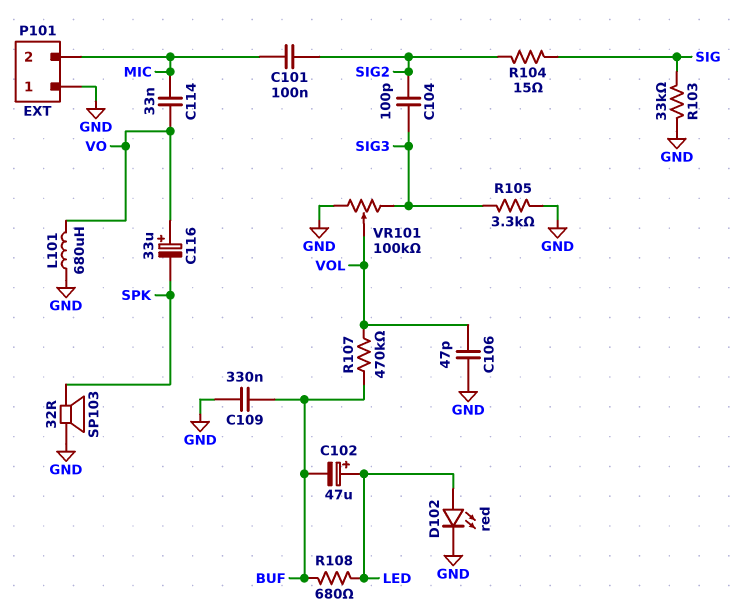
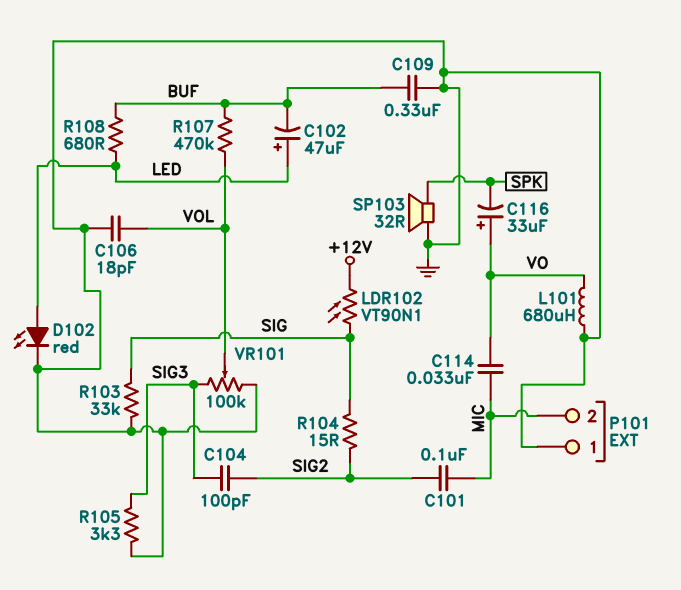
C106: 47pF (GND, VOL) -> 18pF (GND, VOL)
LDR102: none -> VT90N1 (+12V, SIG)

